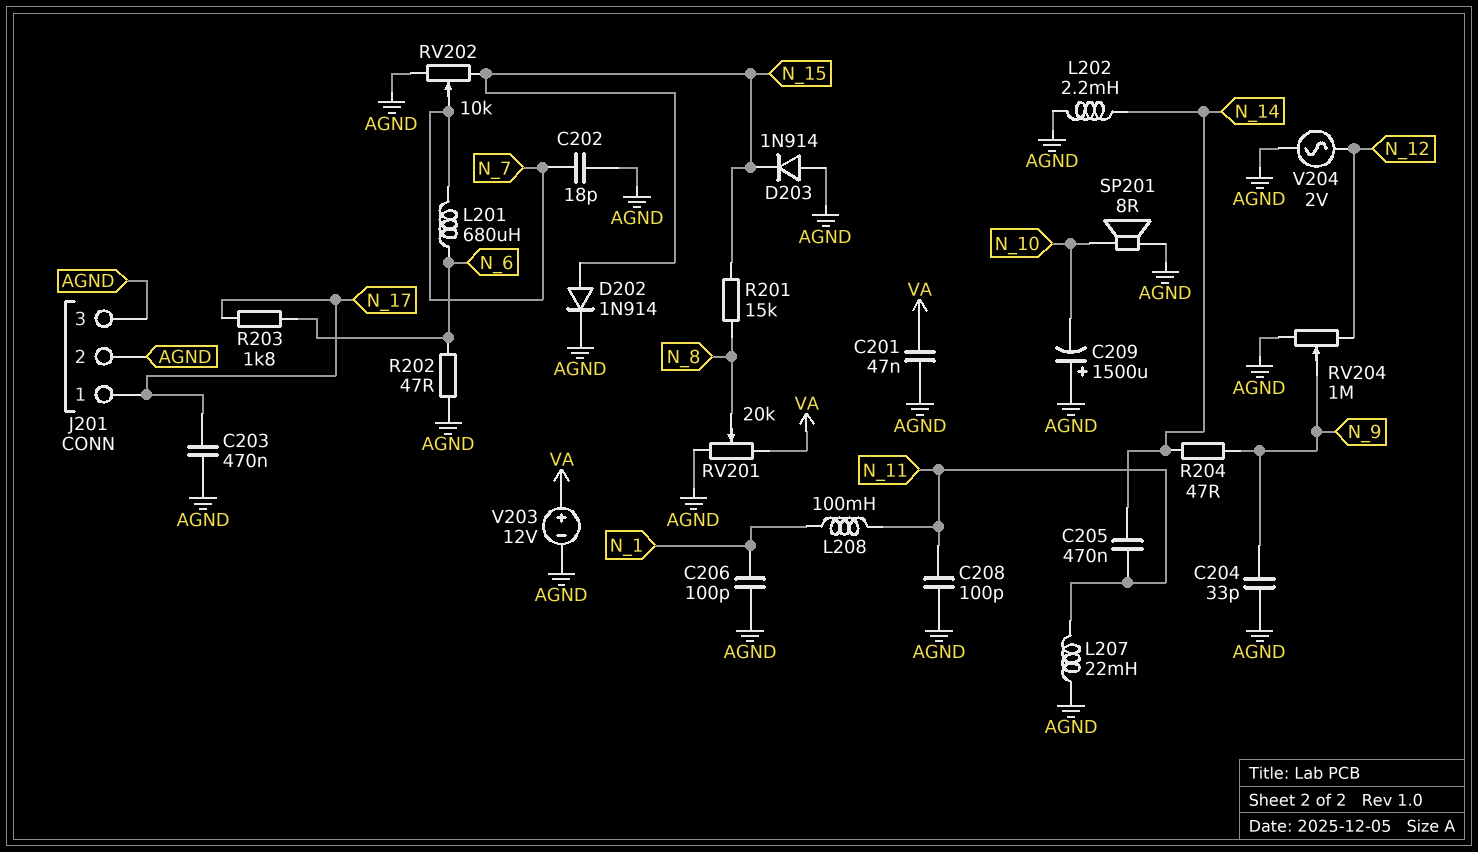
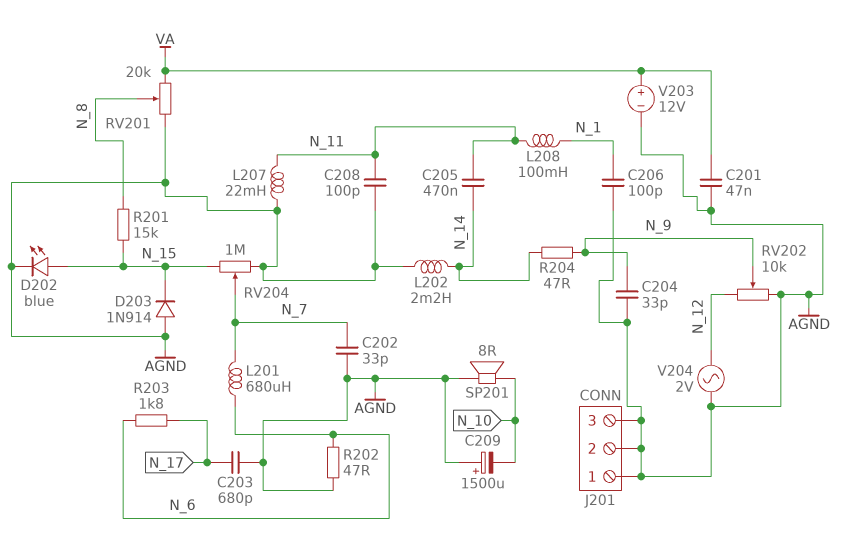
C202: 18pF (AGND, N_7) -> 33pF (AGND, N_7)
C203: 470nF (AGND, N_17) -> 680pF (AGND, N_17)
D202: diode 1N914 (A N_15, K AGND) -> LED blue (A N_15, K AGND)
J201 pin 1: N_17 -> AGND
RV202: 10k (AGND, N_15, wiper N_7) -> 10k (AGND, N_12, wiper N_9)
RV204: 1M (AGND, N_12, wiper N_9) -> 1M (AGND, N_15, wiper N_7)

